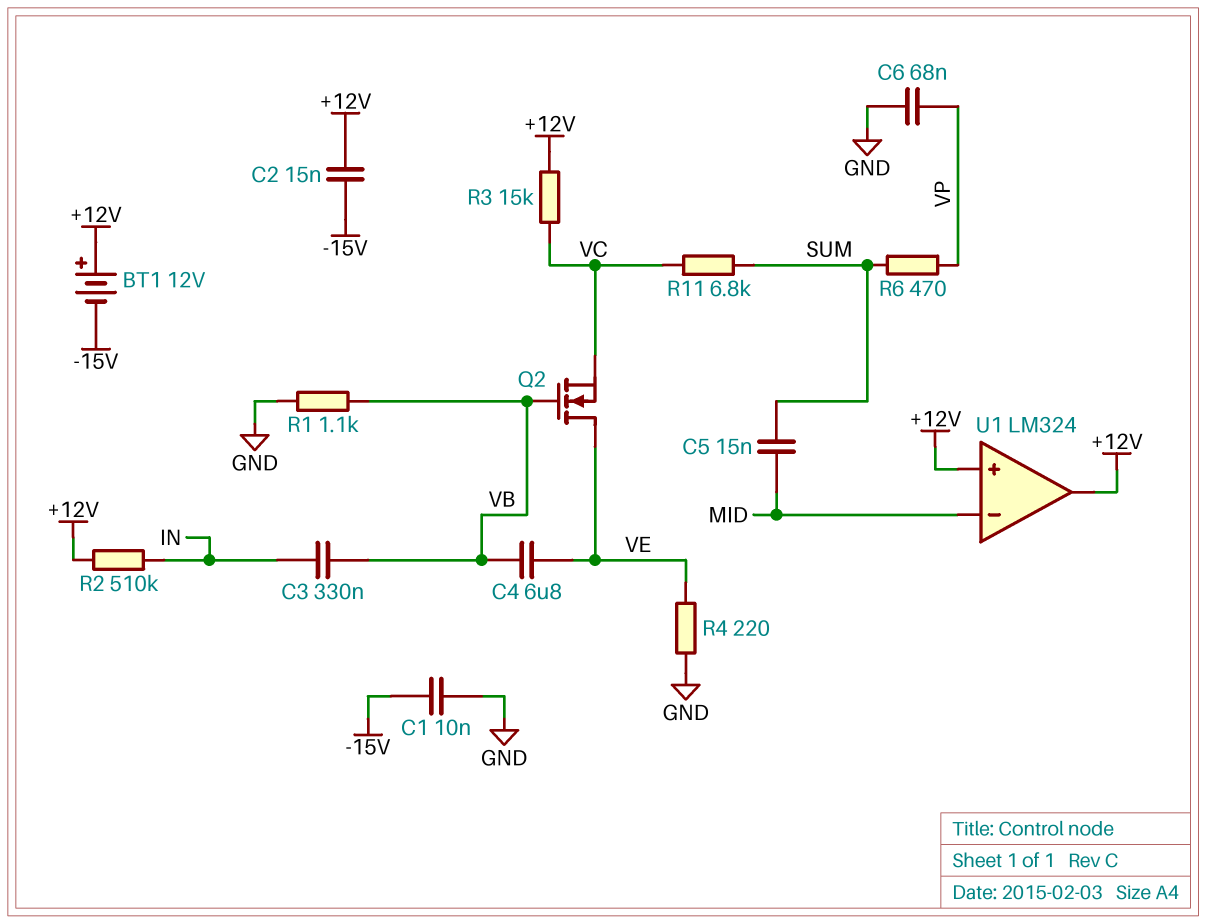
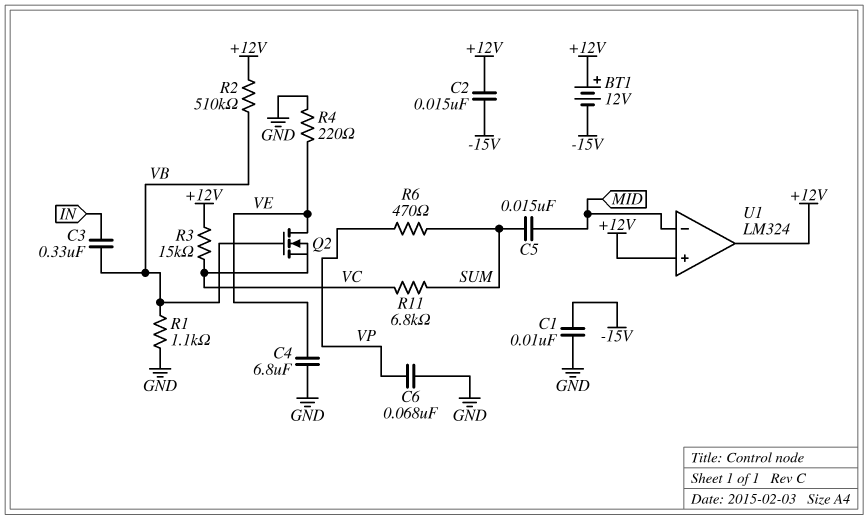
C4: 6.8uF (VB, VE) -> 6.8uF (GND, VE)
R2: 510k (+12V, IN) -> 510k (+12V, VB)

